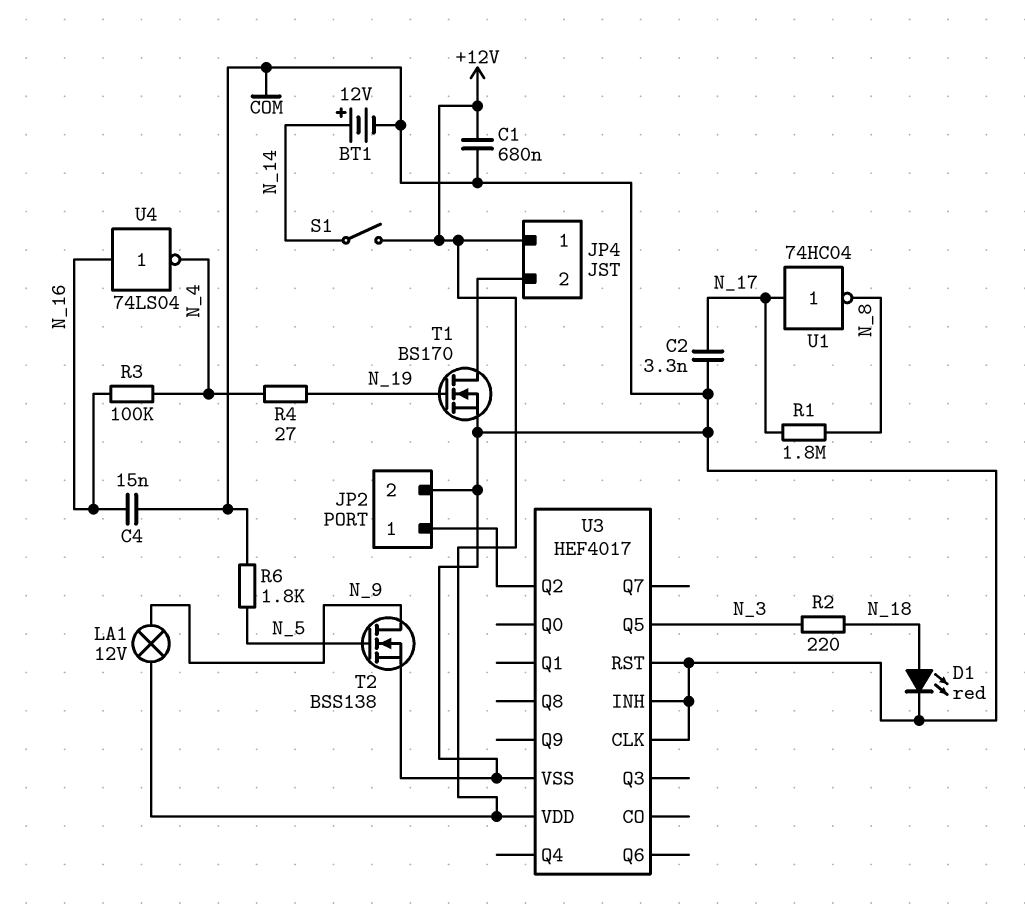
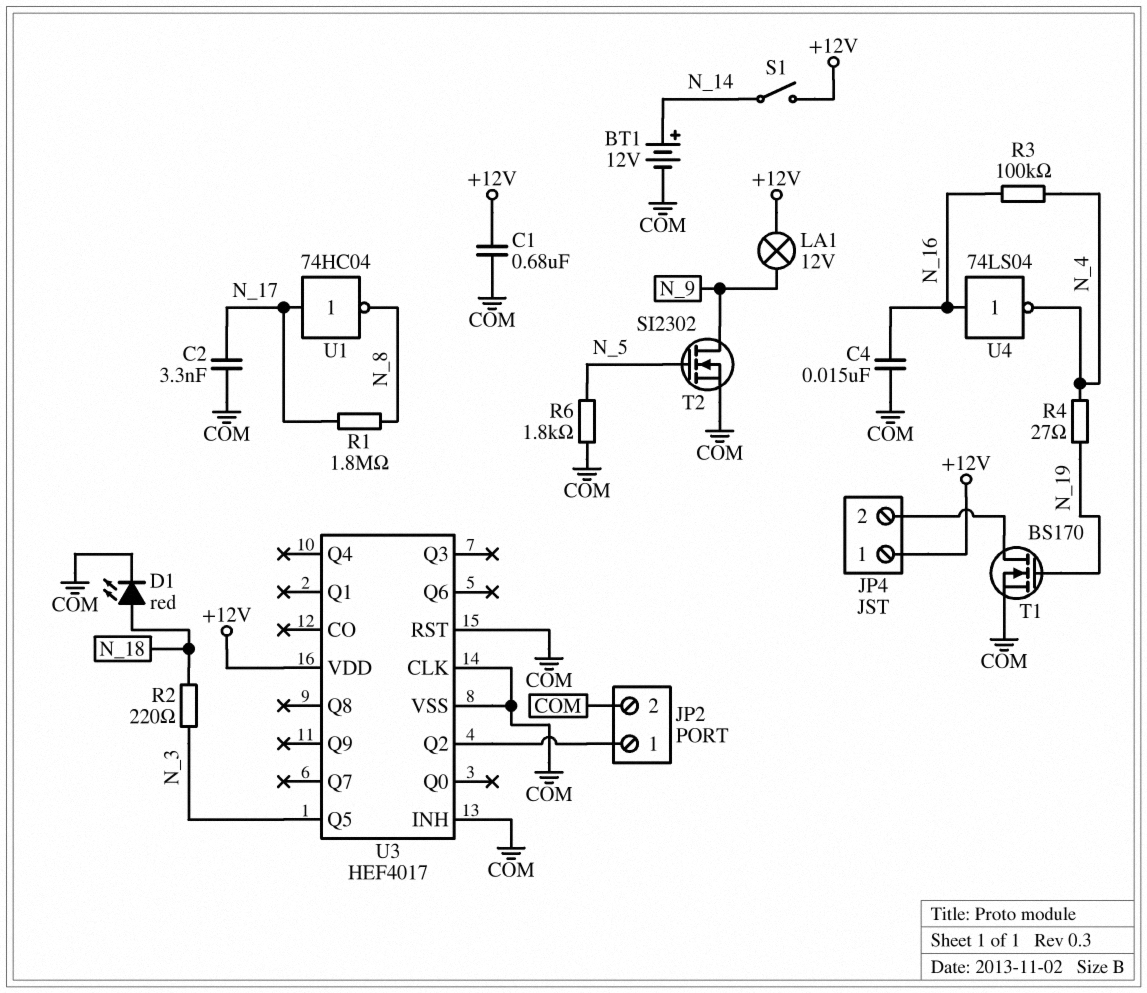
T2: NMOS BSS138 (G N_5, D N_9, S COM) -> NMOS SI2302 (G N_5, D N_9, S COM)

